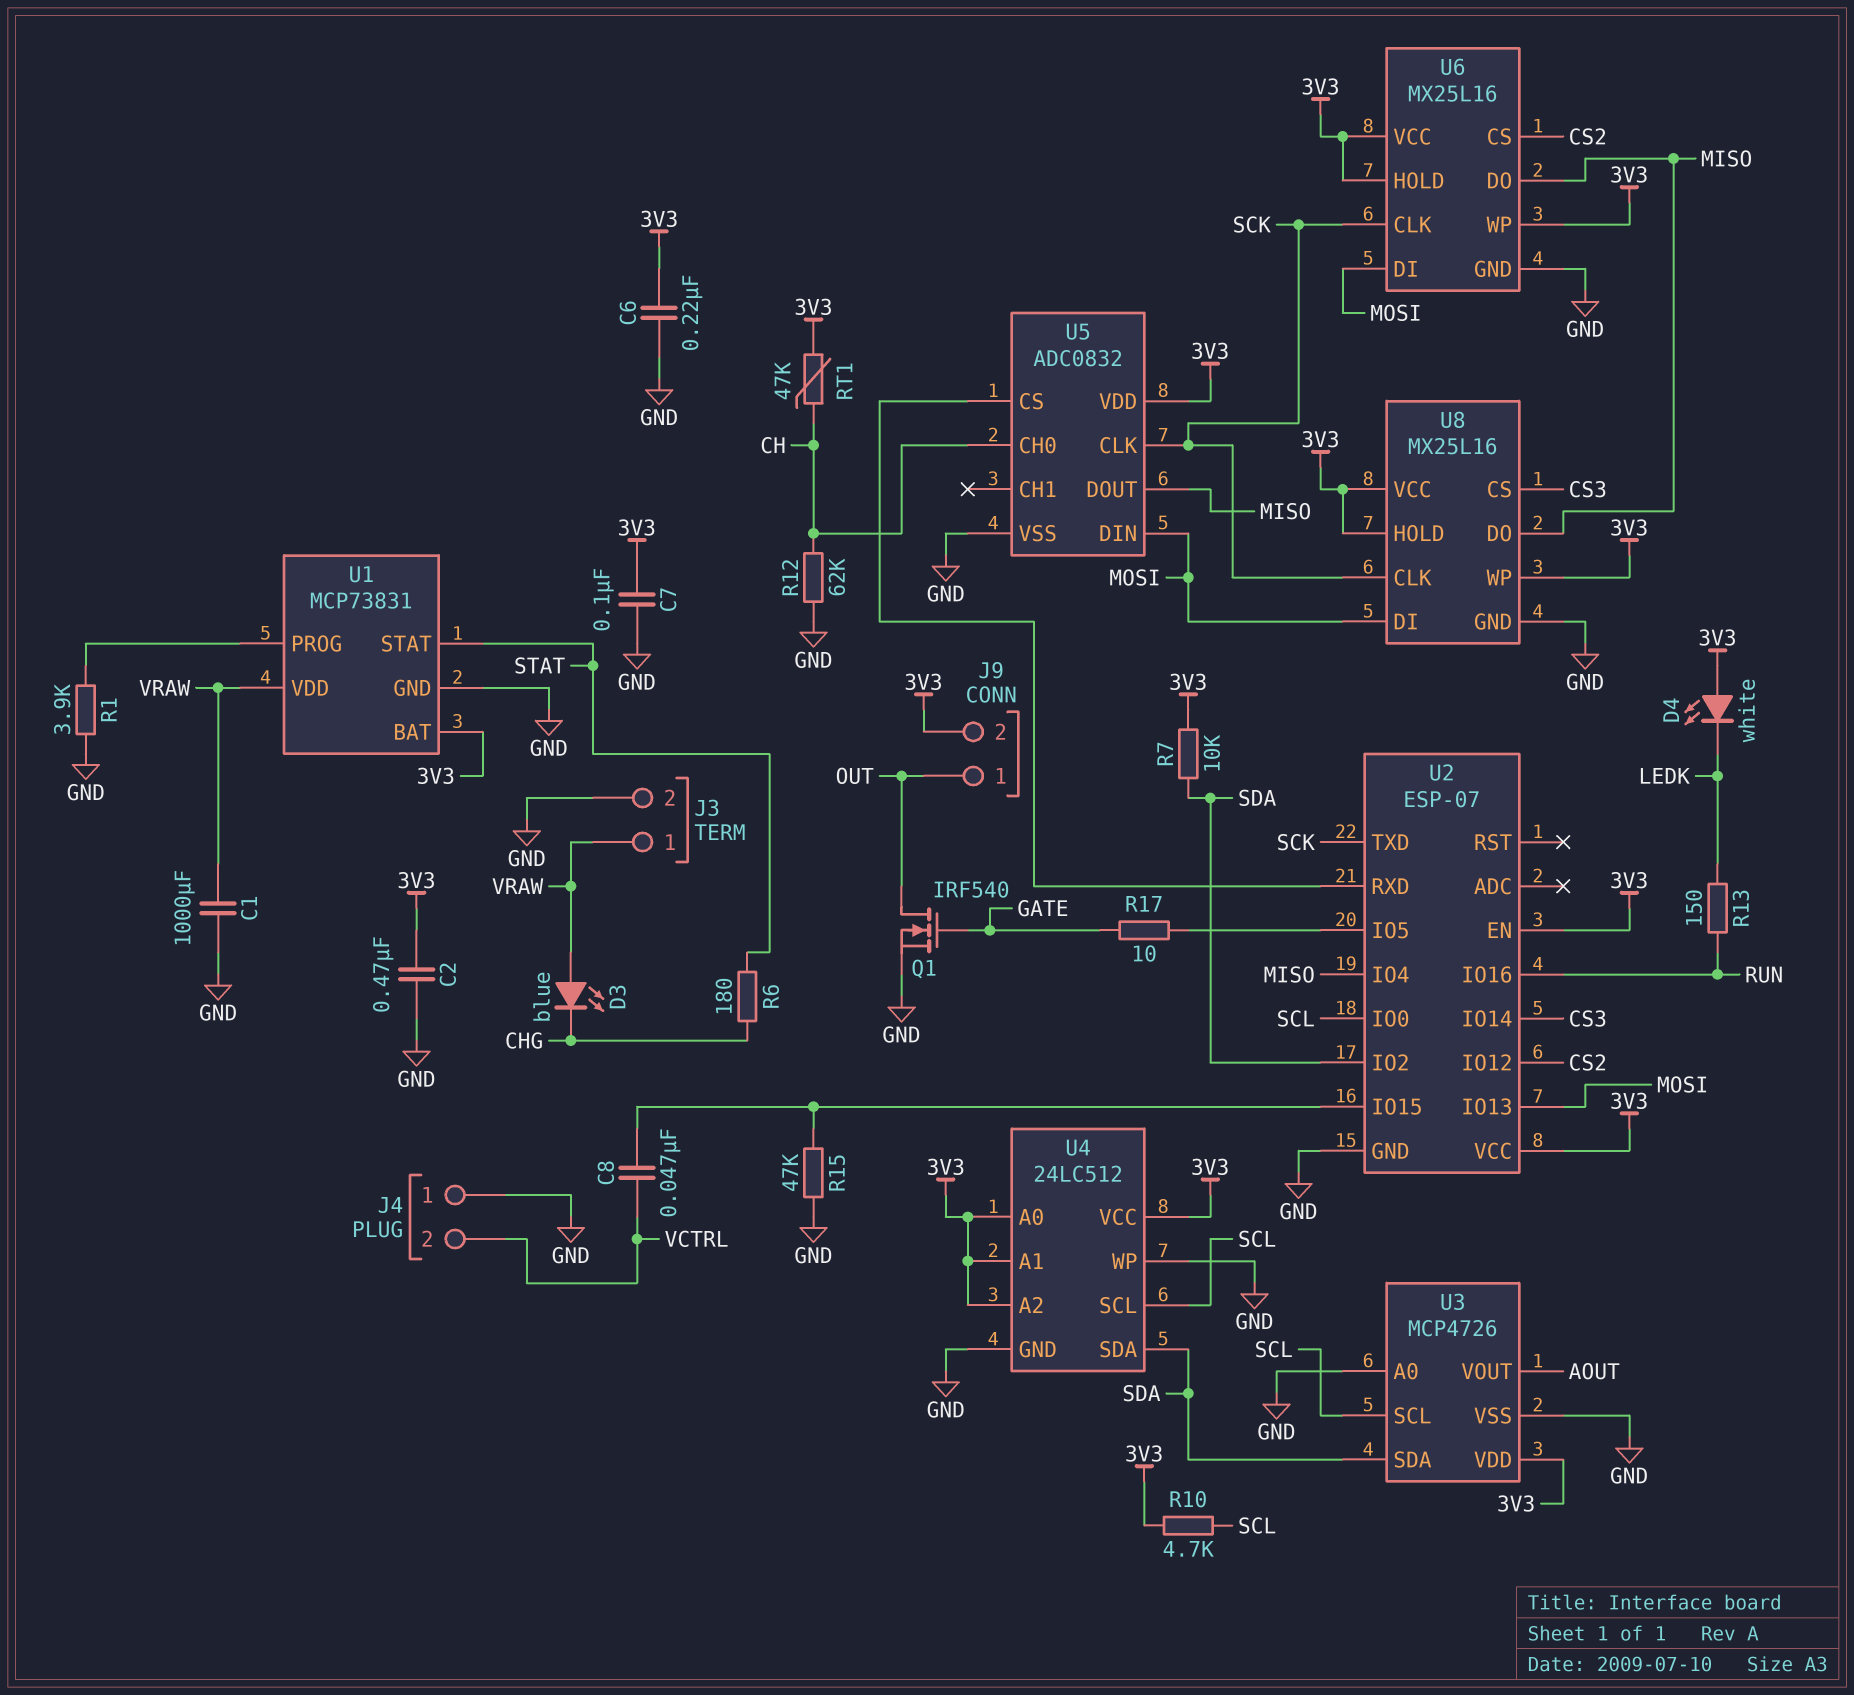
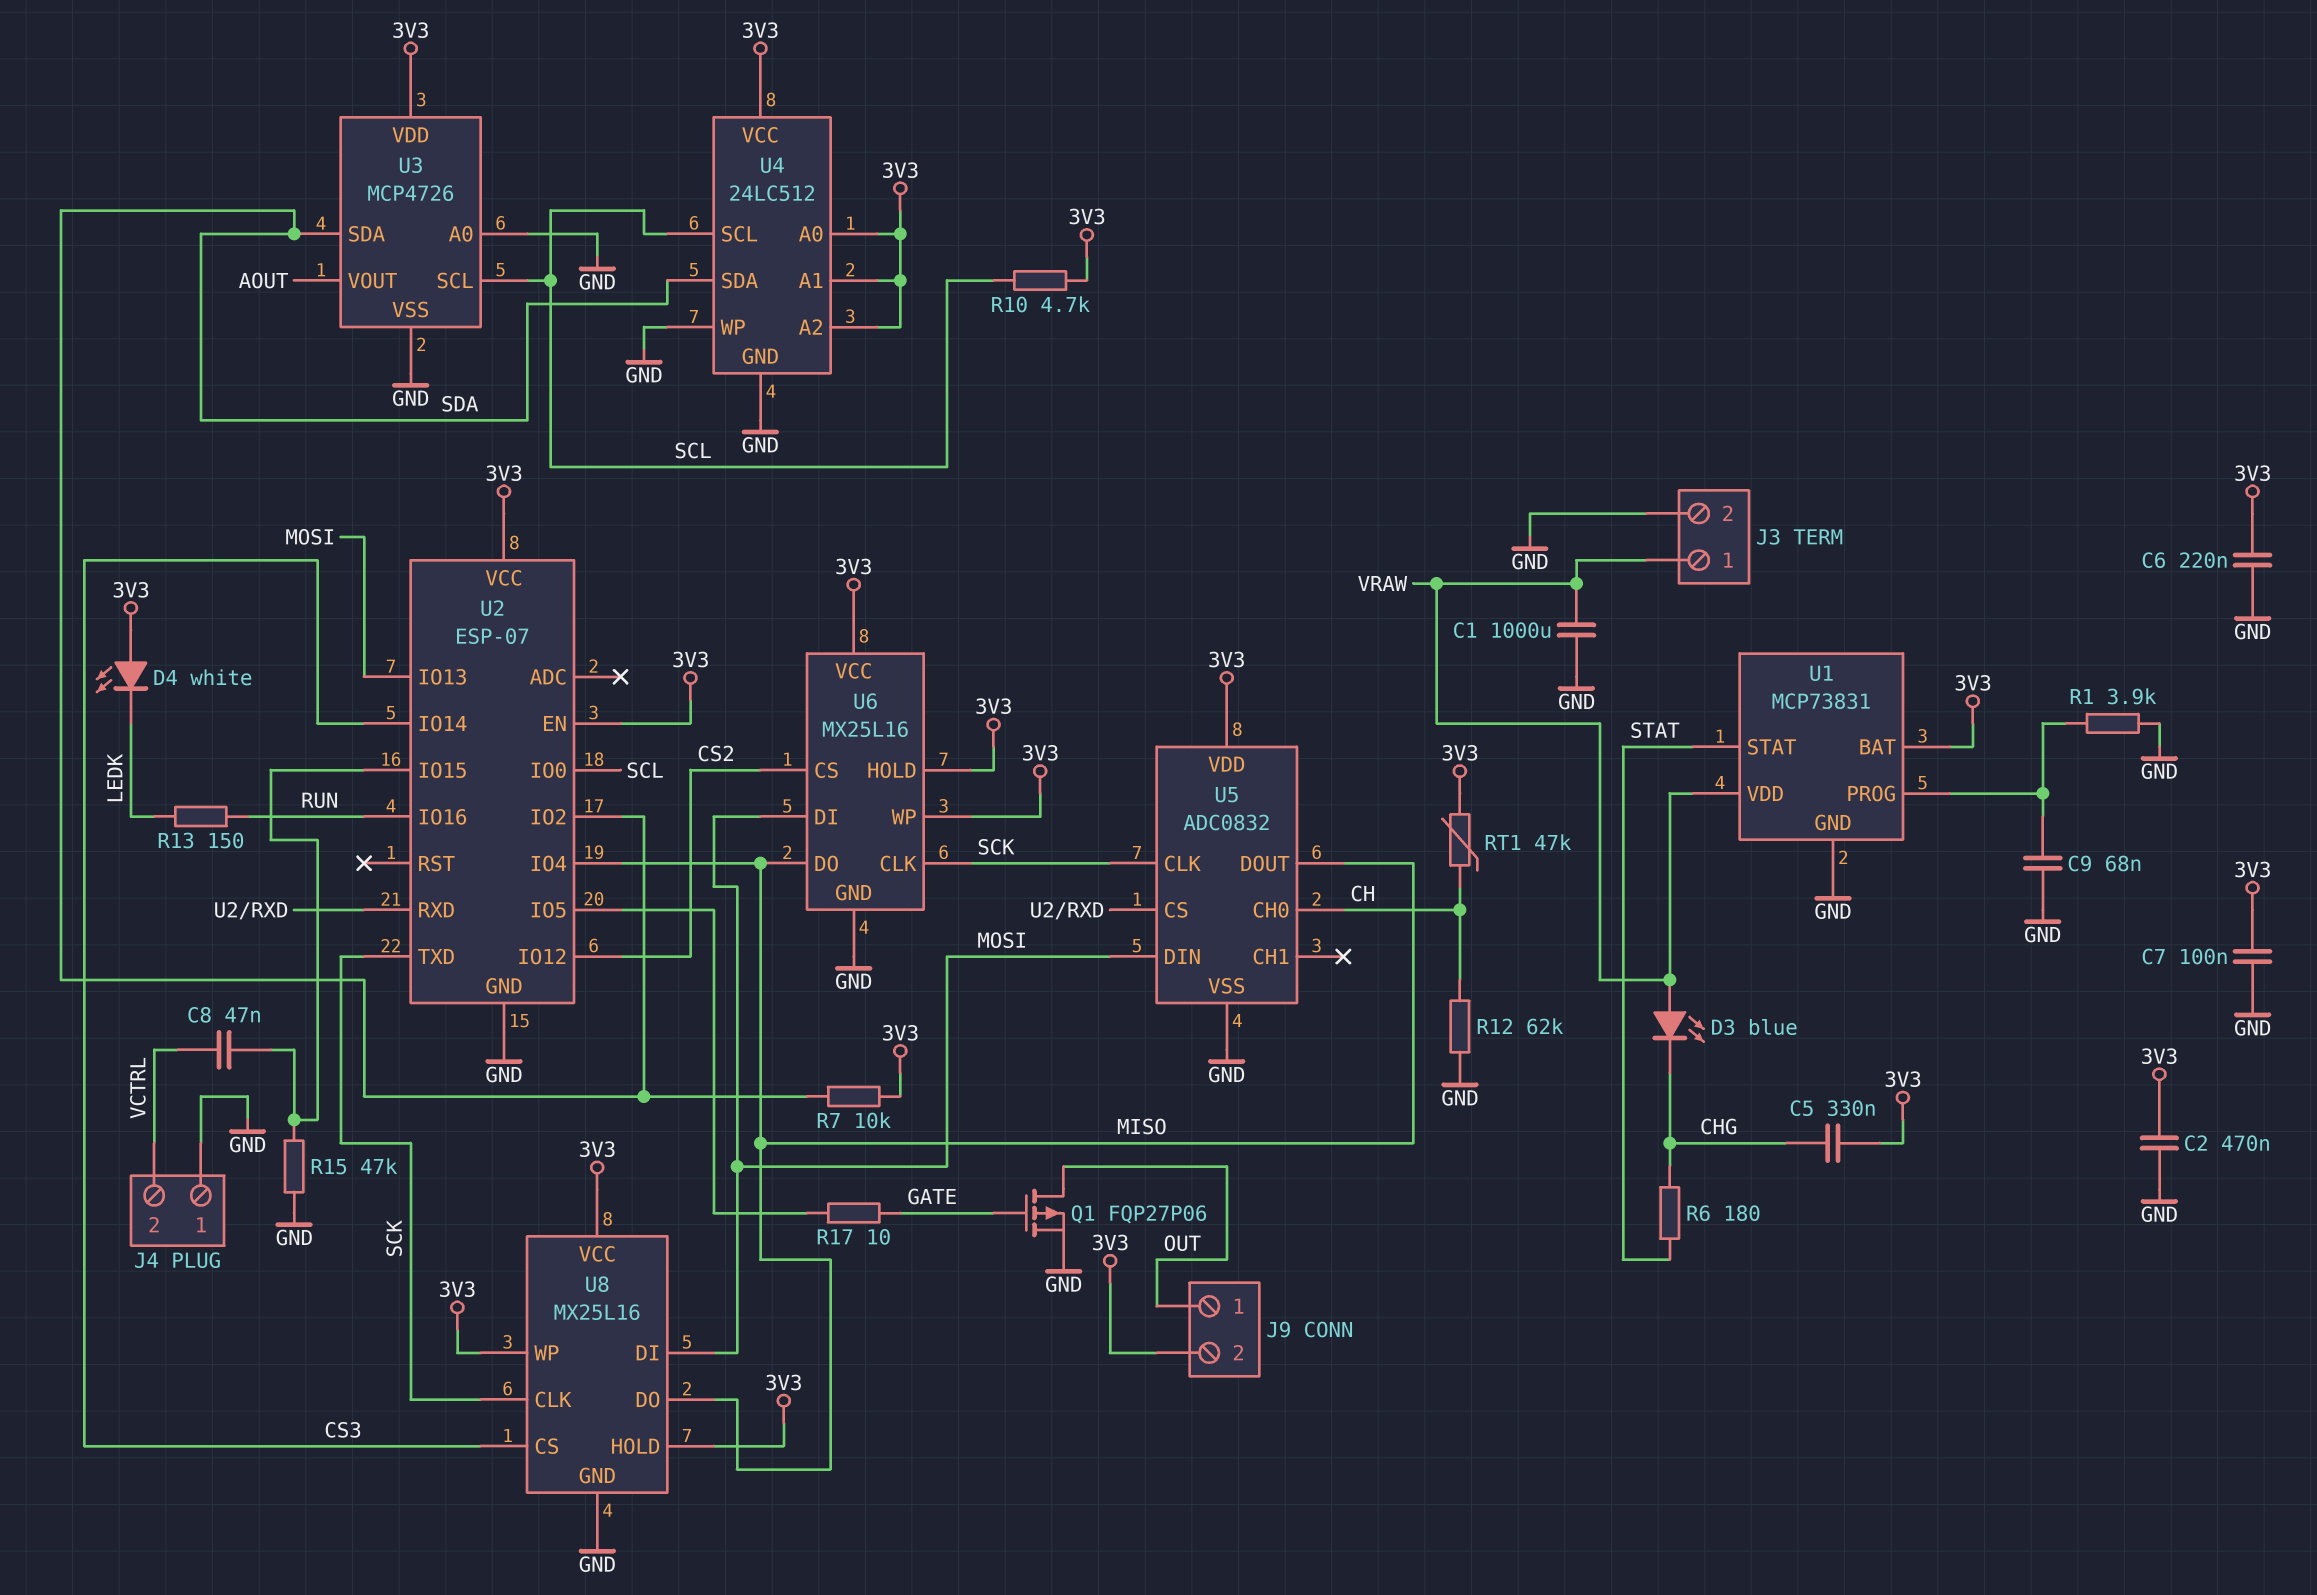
C5: none -> 330nF (3V3, CHG)
C9: none -> 68nF (GND, U1/PROG)
Q1: NMOS IRF540 (G GATE, D OUT, S GND) -> PMOS FQP27P06 (G GATE, D OUT, S GND)

